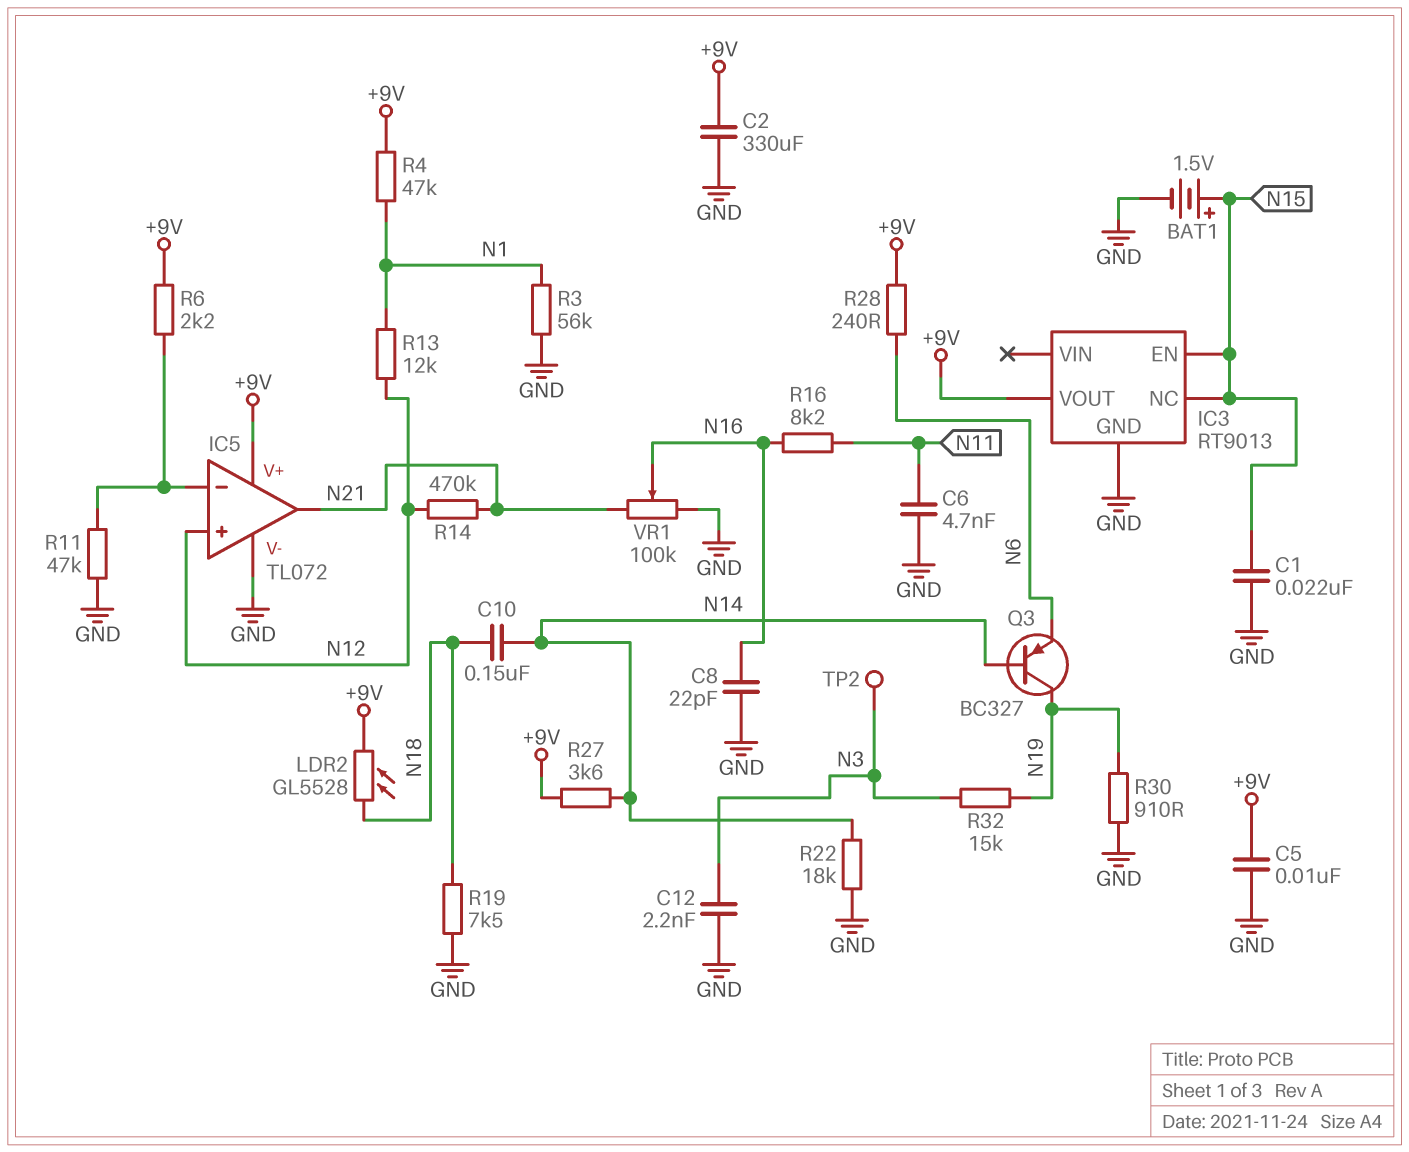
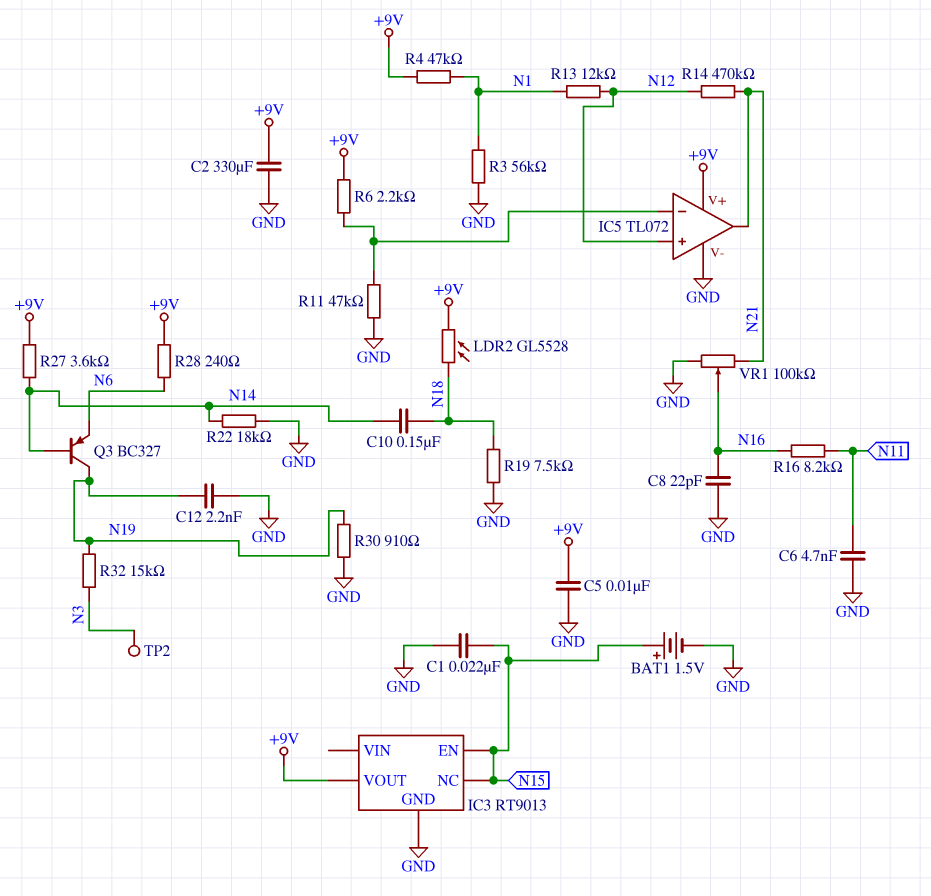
C12: 2.2nF (GND, N3) -> 2.2nF (GND, N19)

